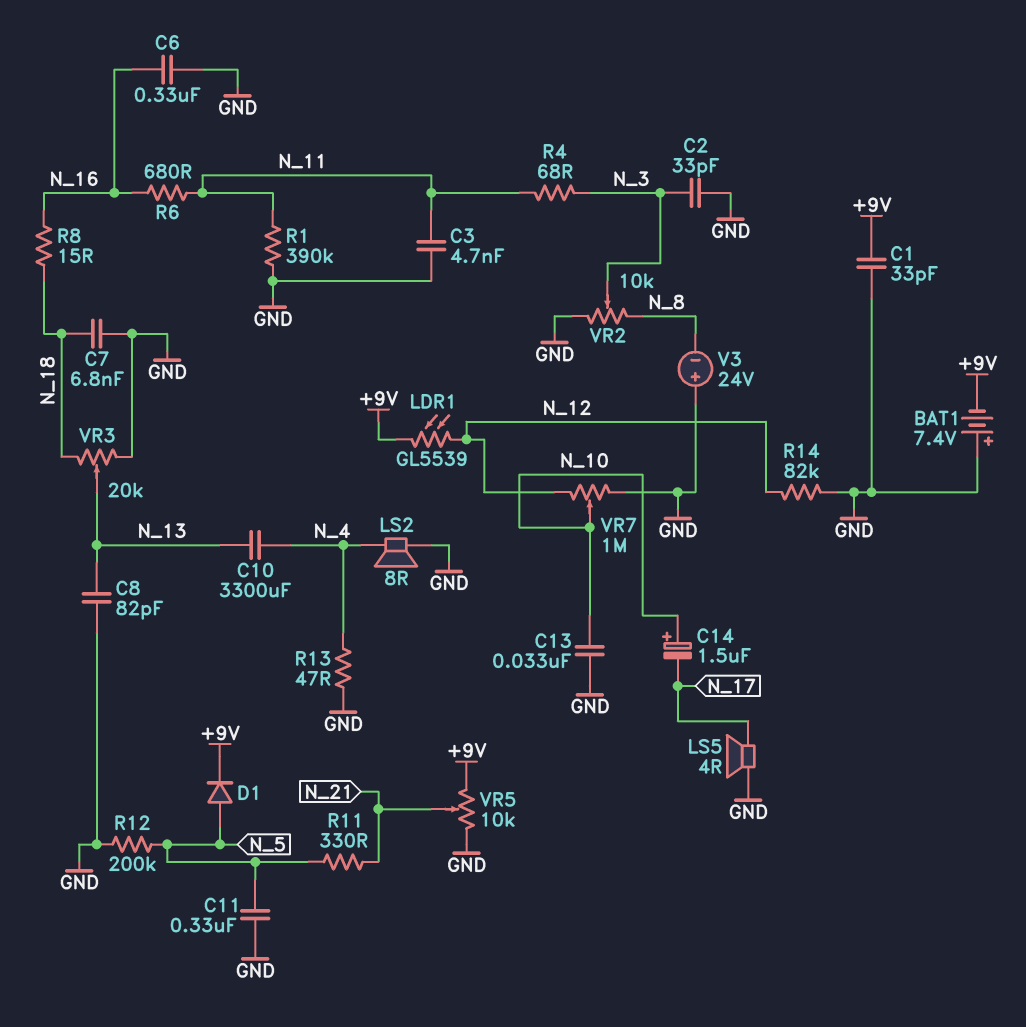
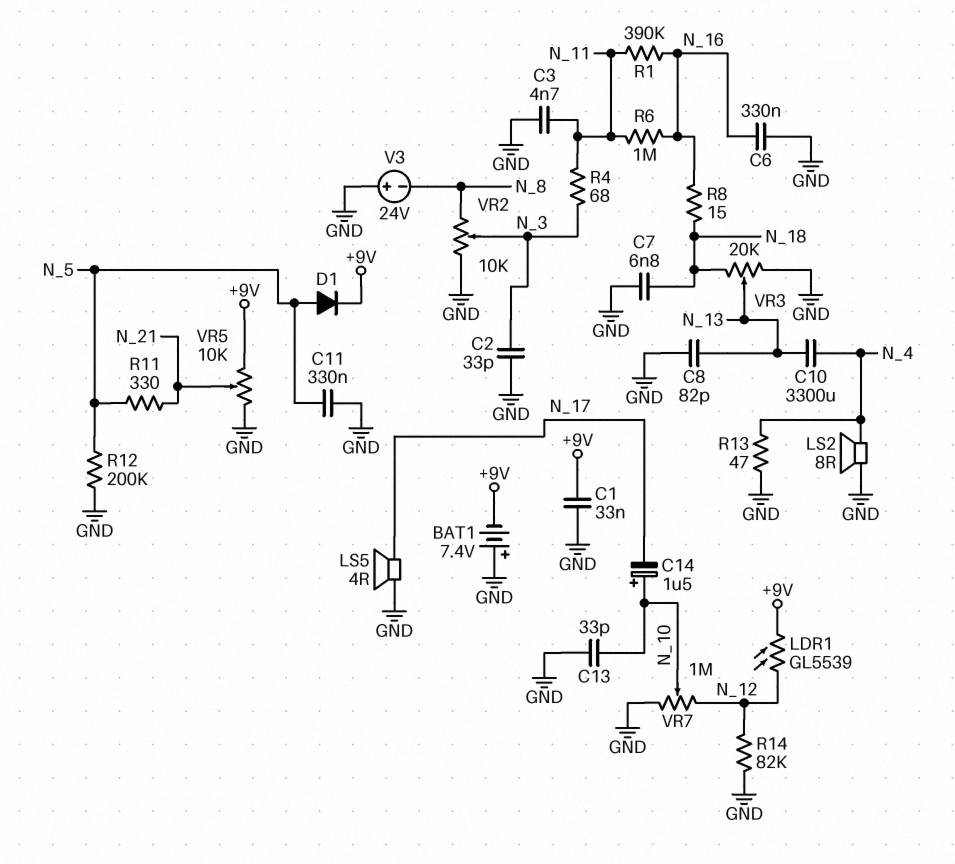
C1: 33pF (+9V, GND) -> 33nF (+9V, GND)
C13: 33nF (GND, N_10) -> 33pF (GND, N_10)
R1: 390k (GND, N_11) -> 390k (N_11, N_16)
R6: 680 (N_11, N_16) -> 1M (N_11, N_16)

